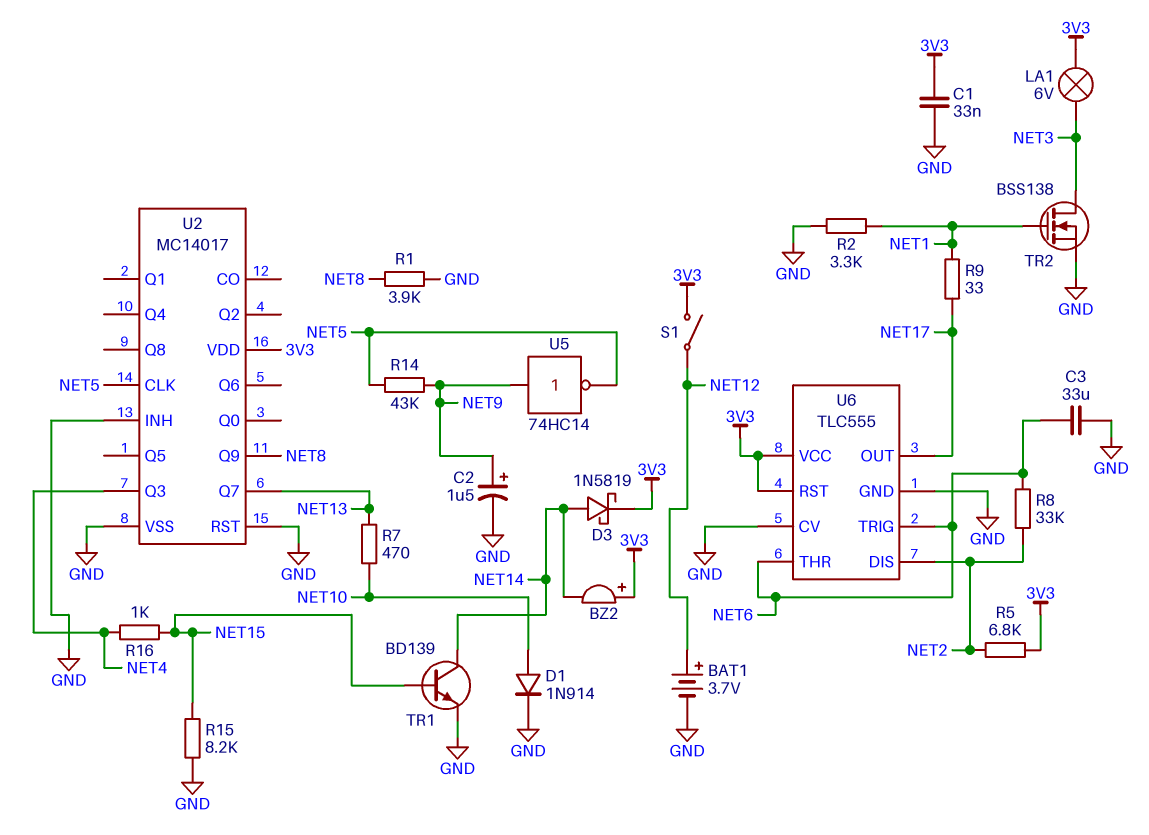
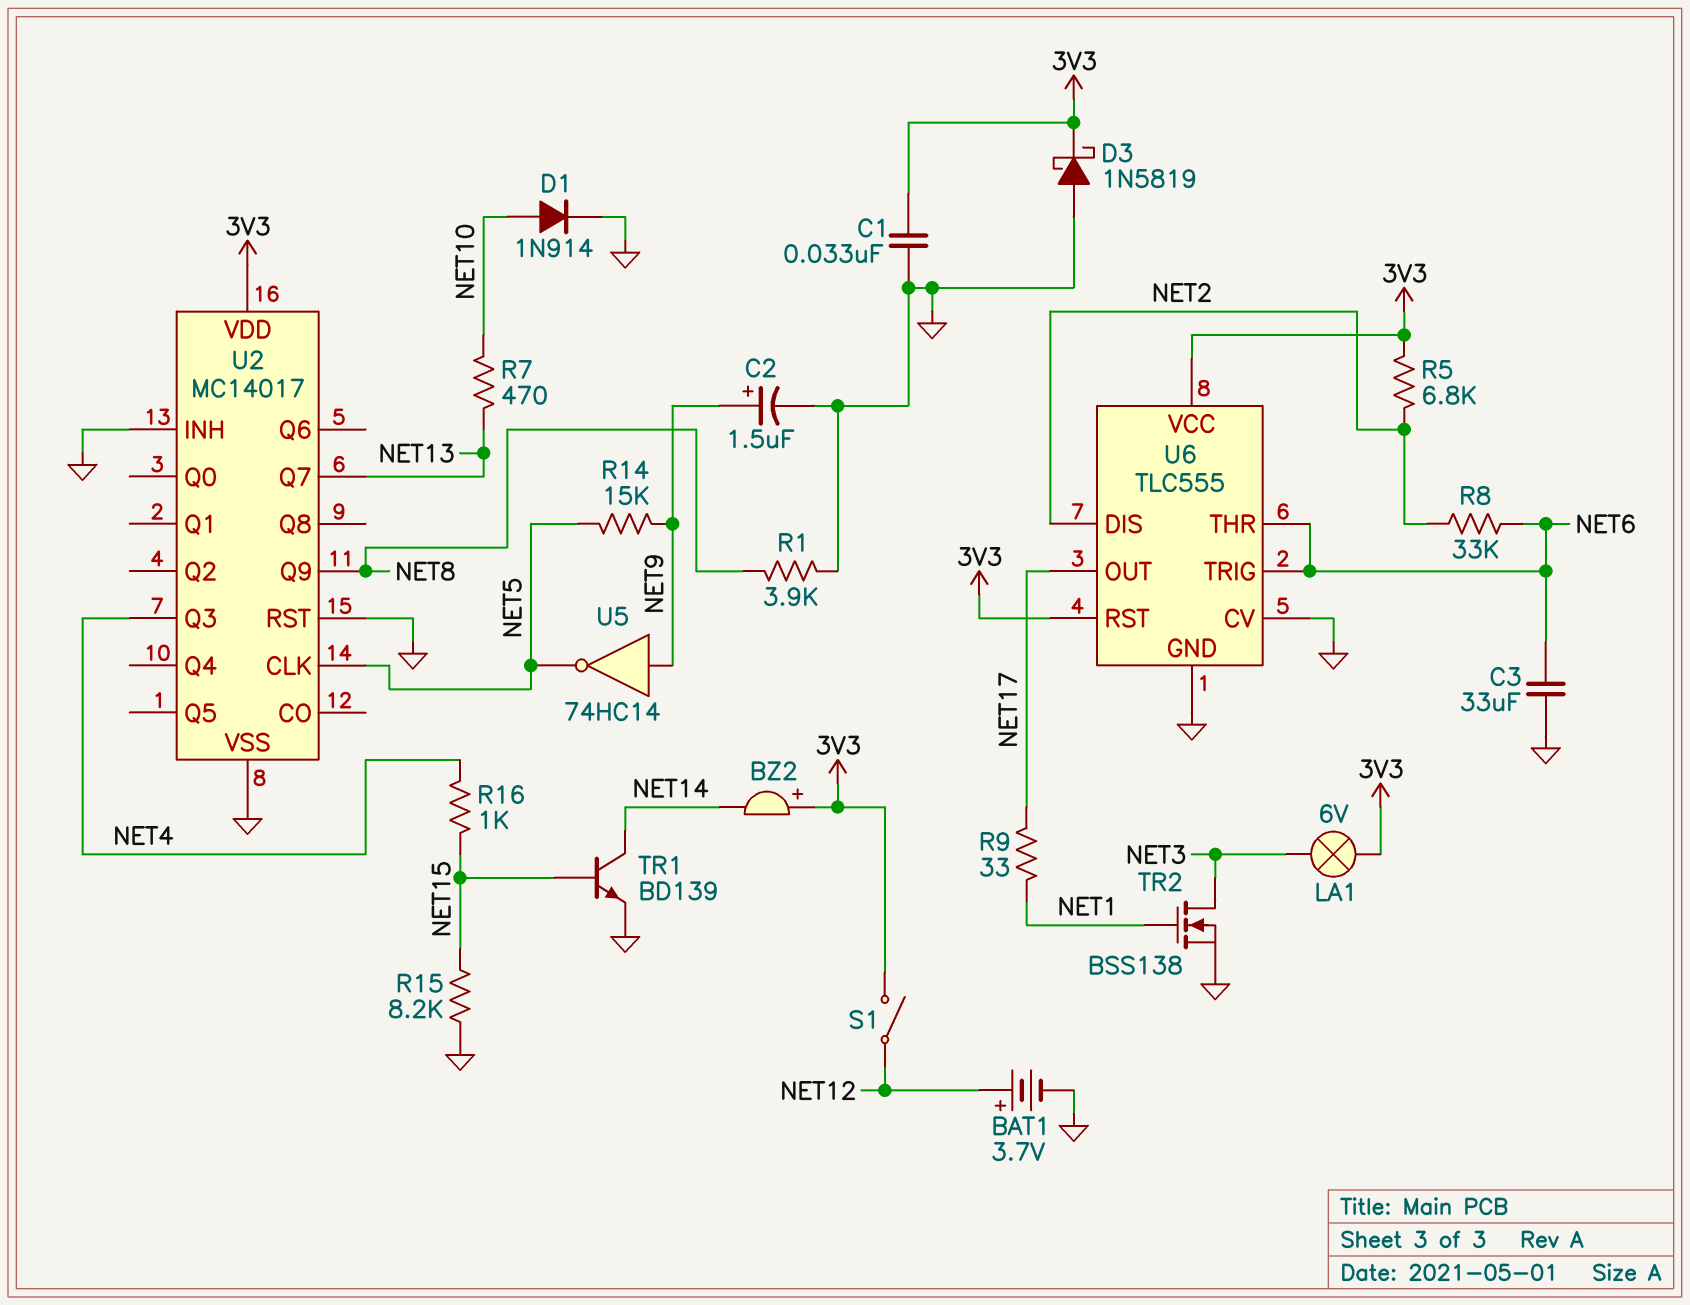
D3: schottky 1N5819 (A NET14, K 3V3) -> schottky 1N5819 (A GND, K 3V3)
R2: 3.3k (GND, NET1) -> none
R14: 43k (NET5, NET9) -> 15k (NET5, NET9)

